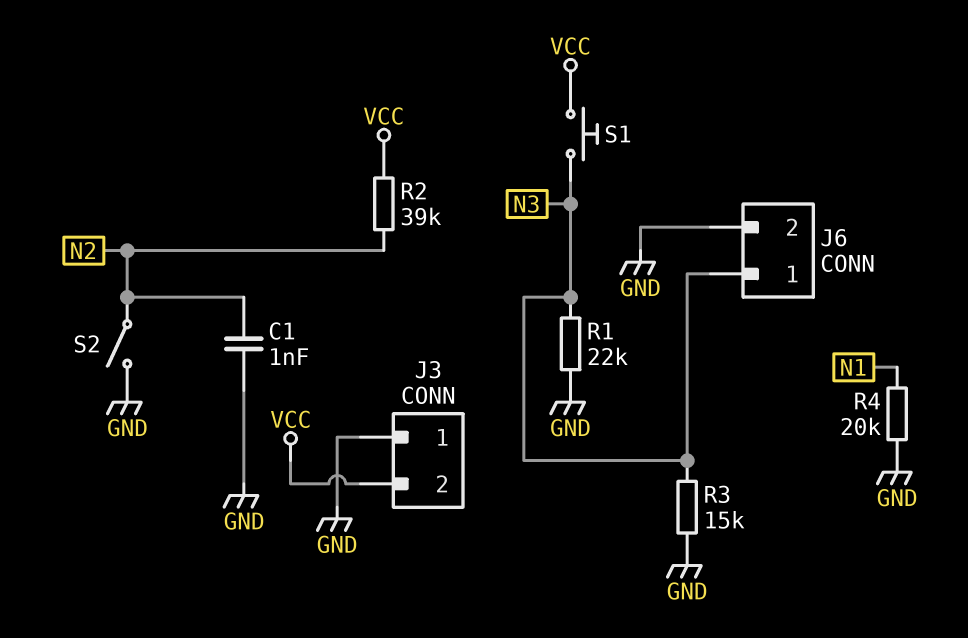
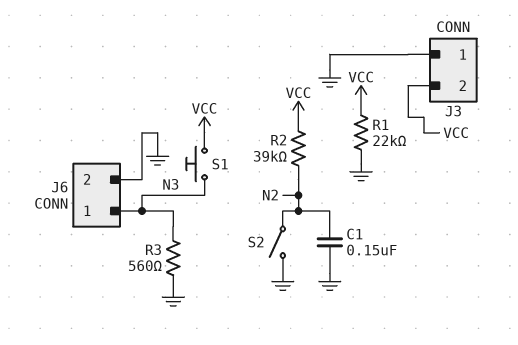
C1: 1nF (GND, N2) -> 150nF (GND, N2)
R1: 22k (GND, N3) -> 22k (GND, VCC)
R3: 15k (GND, N3) -> 560 (GND, N3)
R4: 20k (GND, N1) -> none

